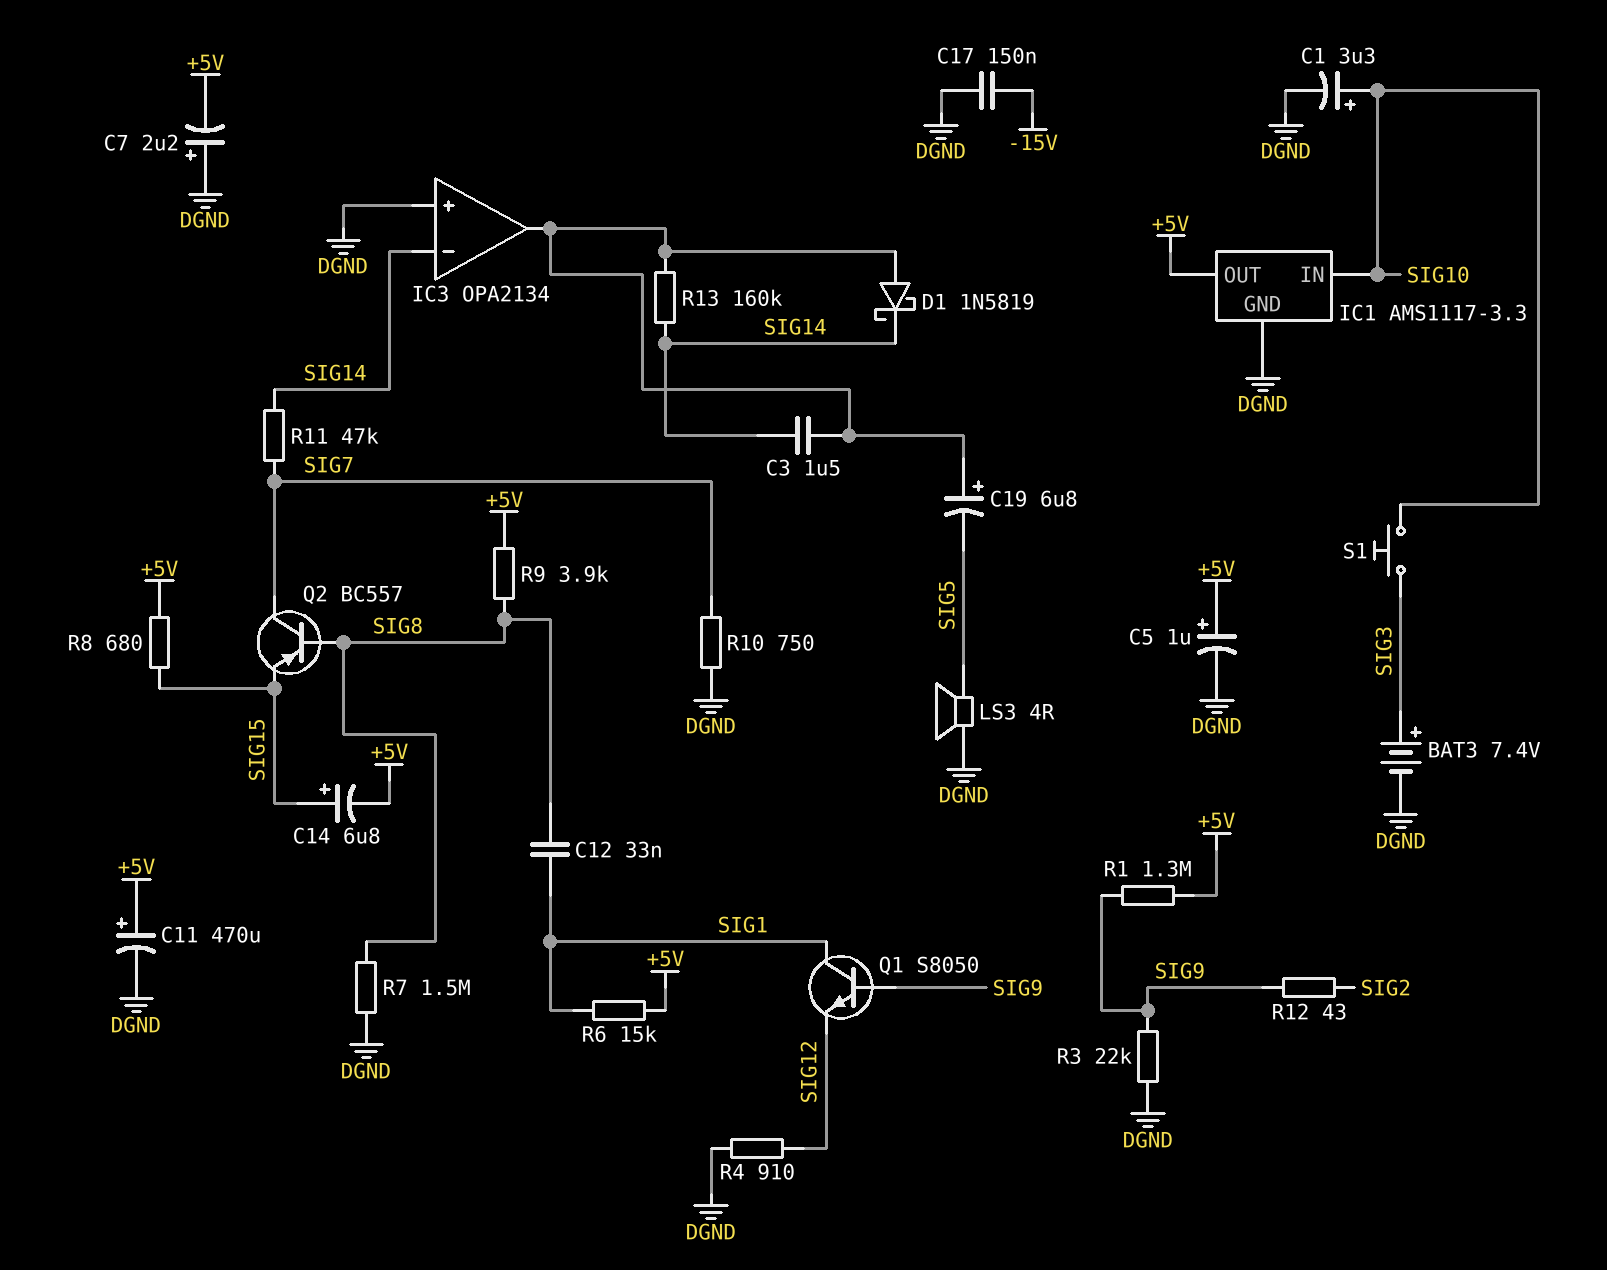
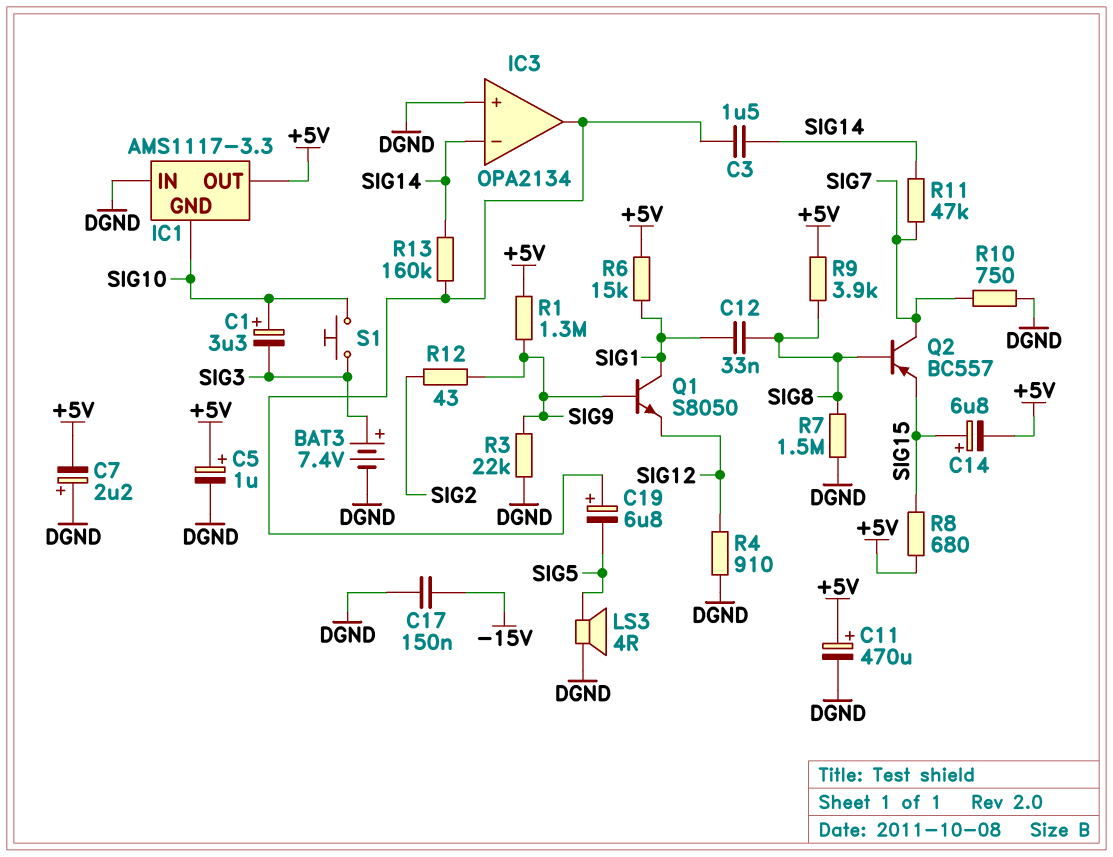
C1: 3.3uF (plus SIG10, minus DGND) -> 3.3uF (plus SIG10, minus SIG3)
D1: schottky 1N5819 (A IC3/out, K SIG14) -> none
IC1 pin GND: DGND -> SIG10
IC1 pin IN: SIG10 -> DGND

